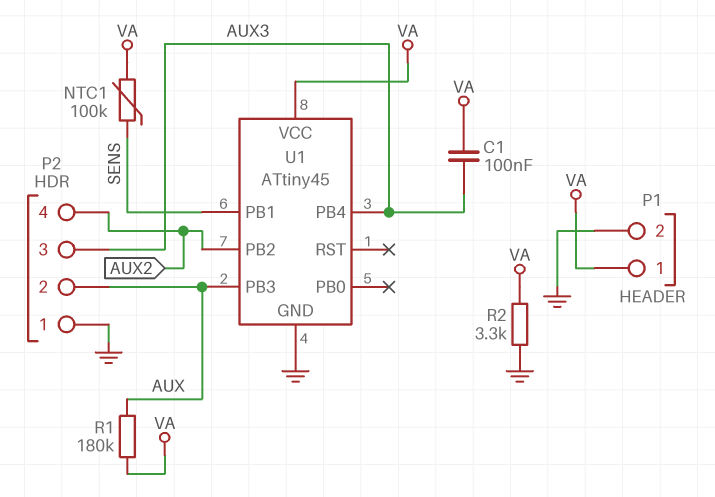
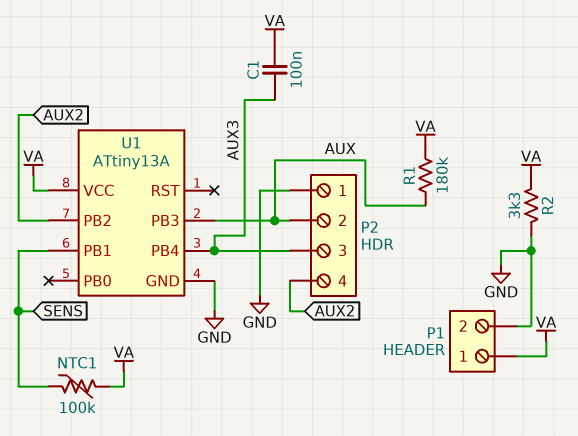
U1: ATtiny45 -> ATtiny13A

